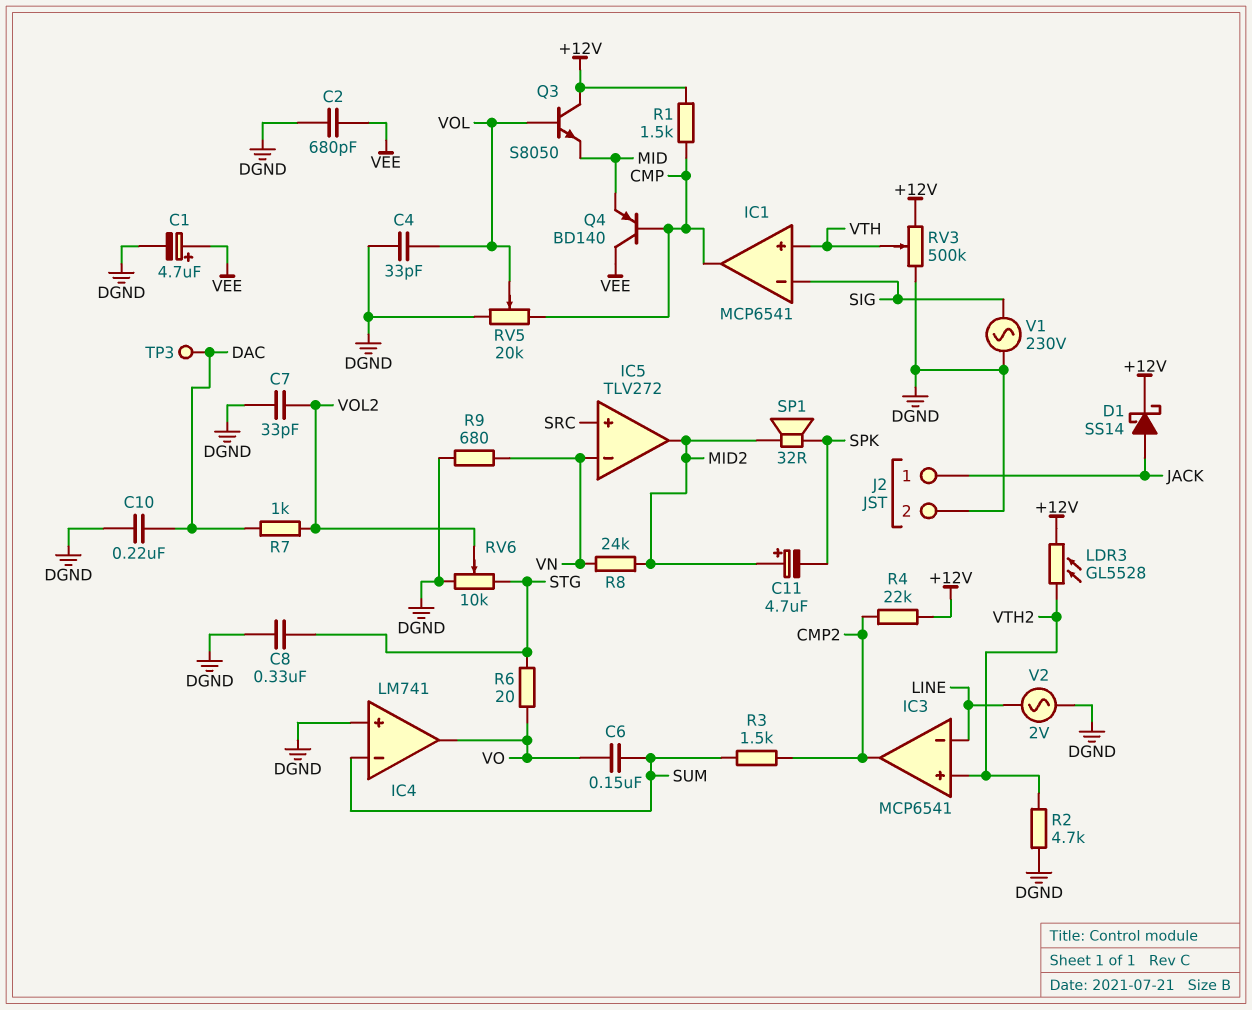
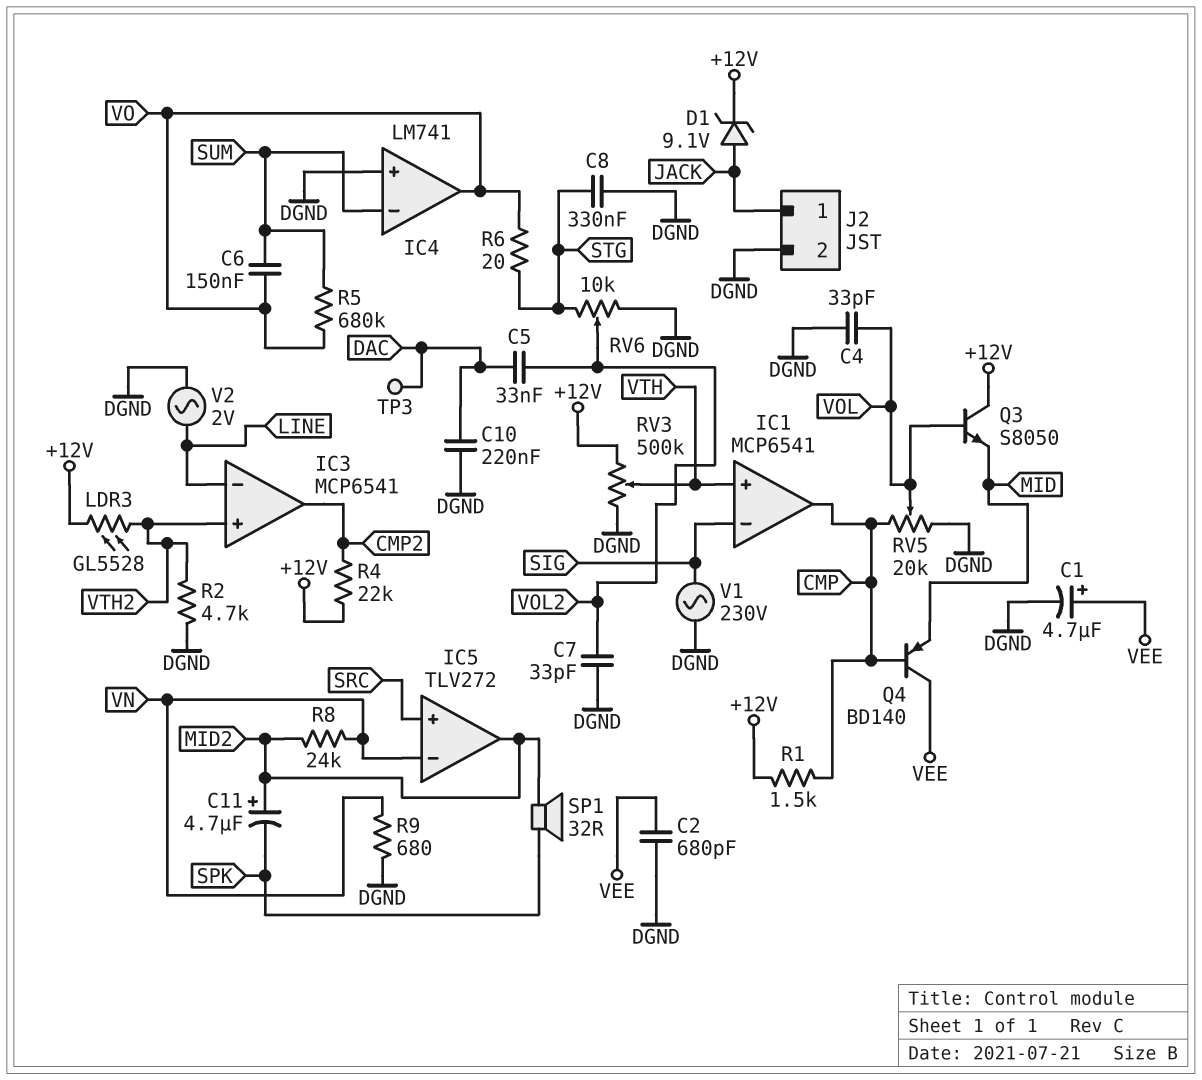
C5: none -> 33nF (DAC, VOL2)
D1: schottky SS14 (A JACK, K +12V) -> zener 9.1V (A JACK, K +12V)
R3: 1.5k (CMP2, SUM) -> none
R5: none -> 680k (SUM, VO)
R7: 1k (DAC, VOL2) -> none

